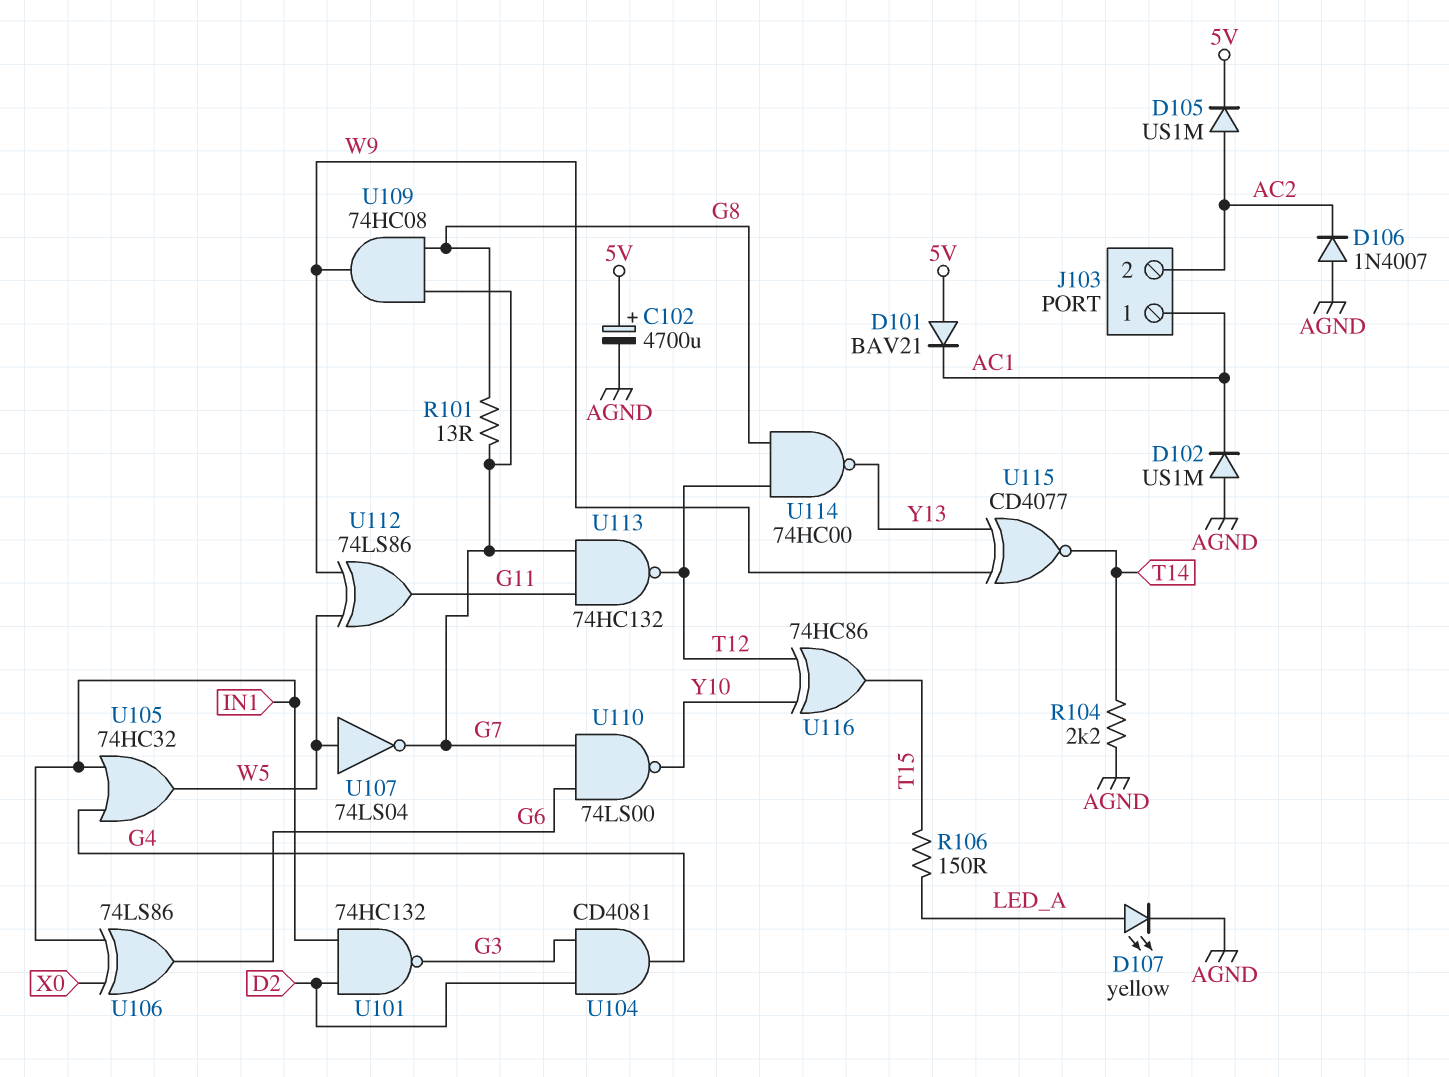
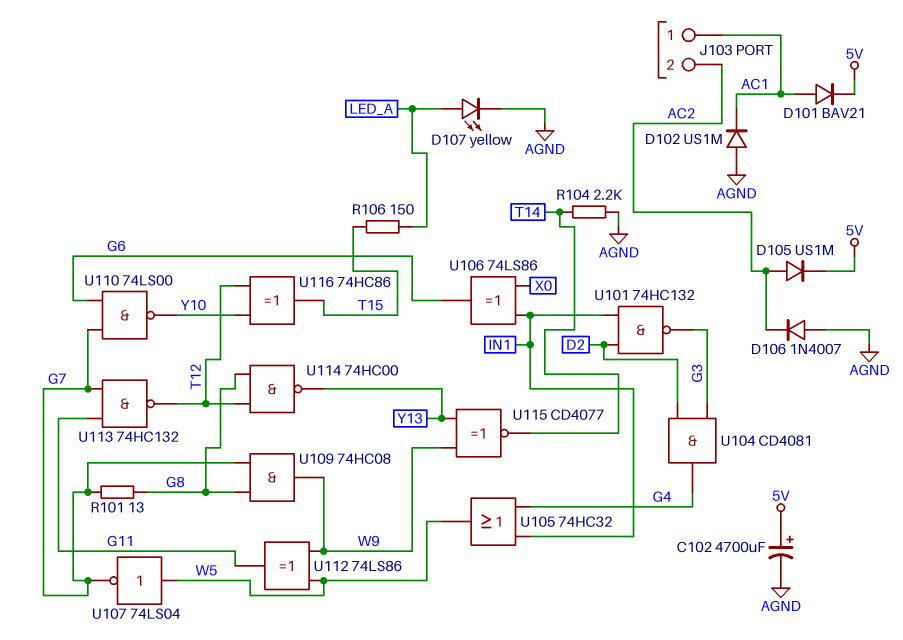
D101: diode BAV21 (A 5V, K AC1) -> diode BAV21 (A AC1, K 5V)

